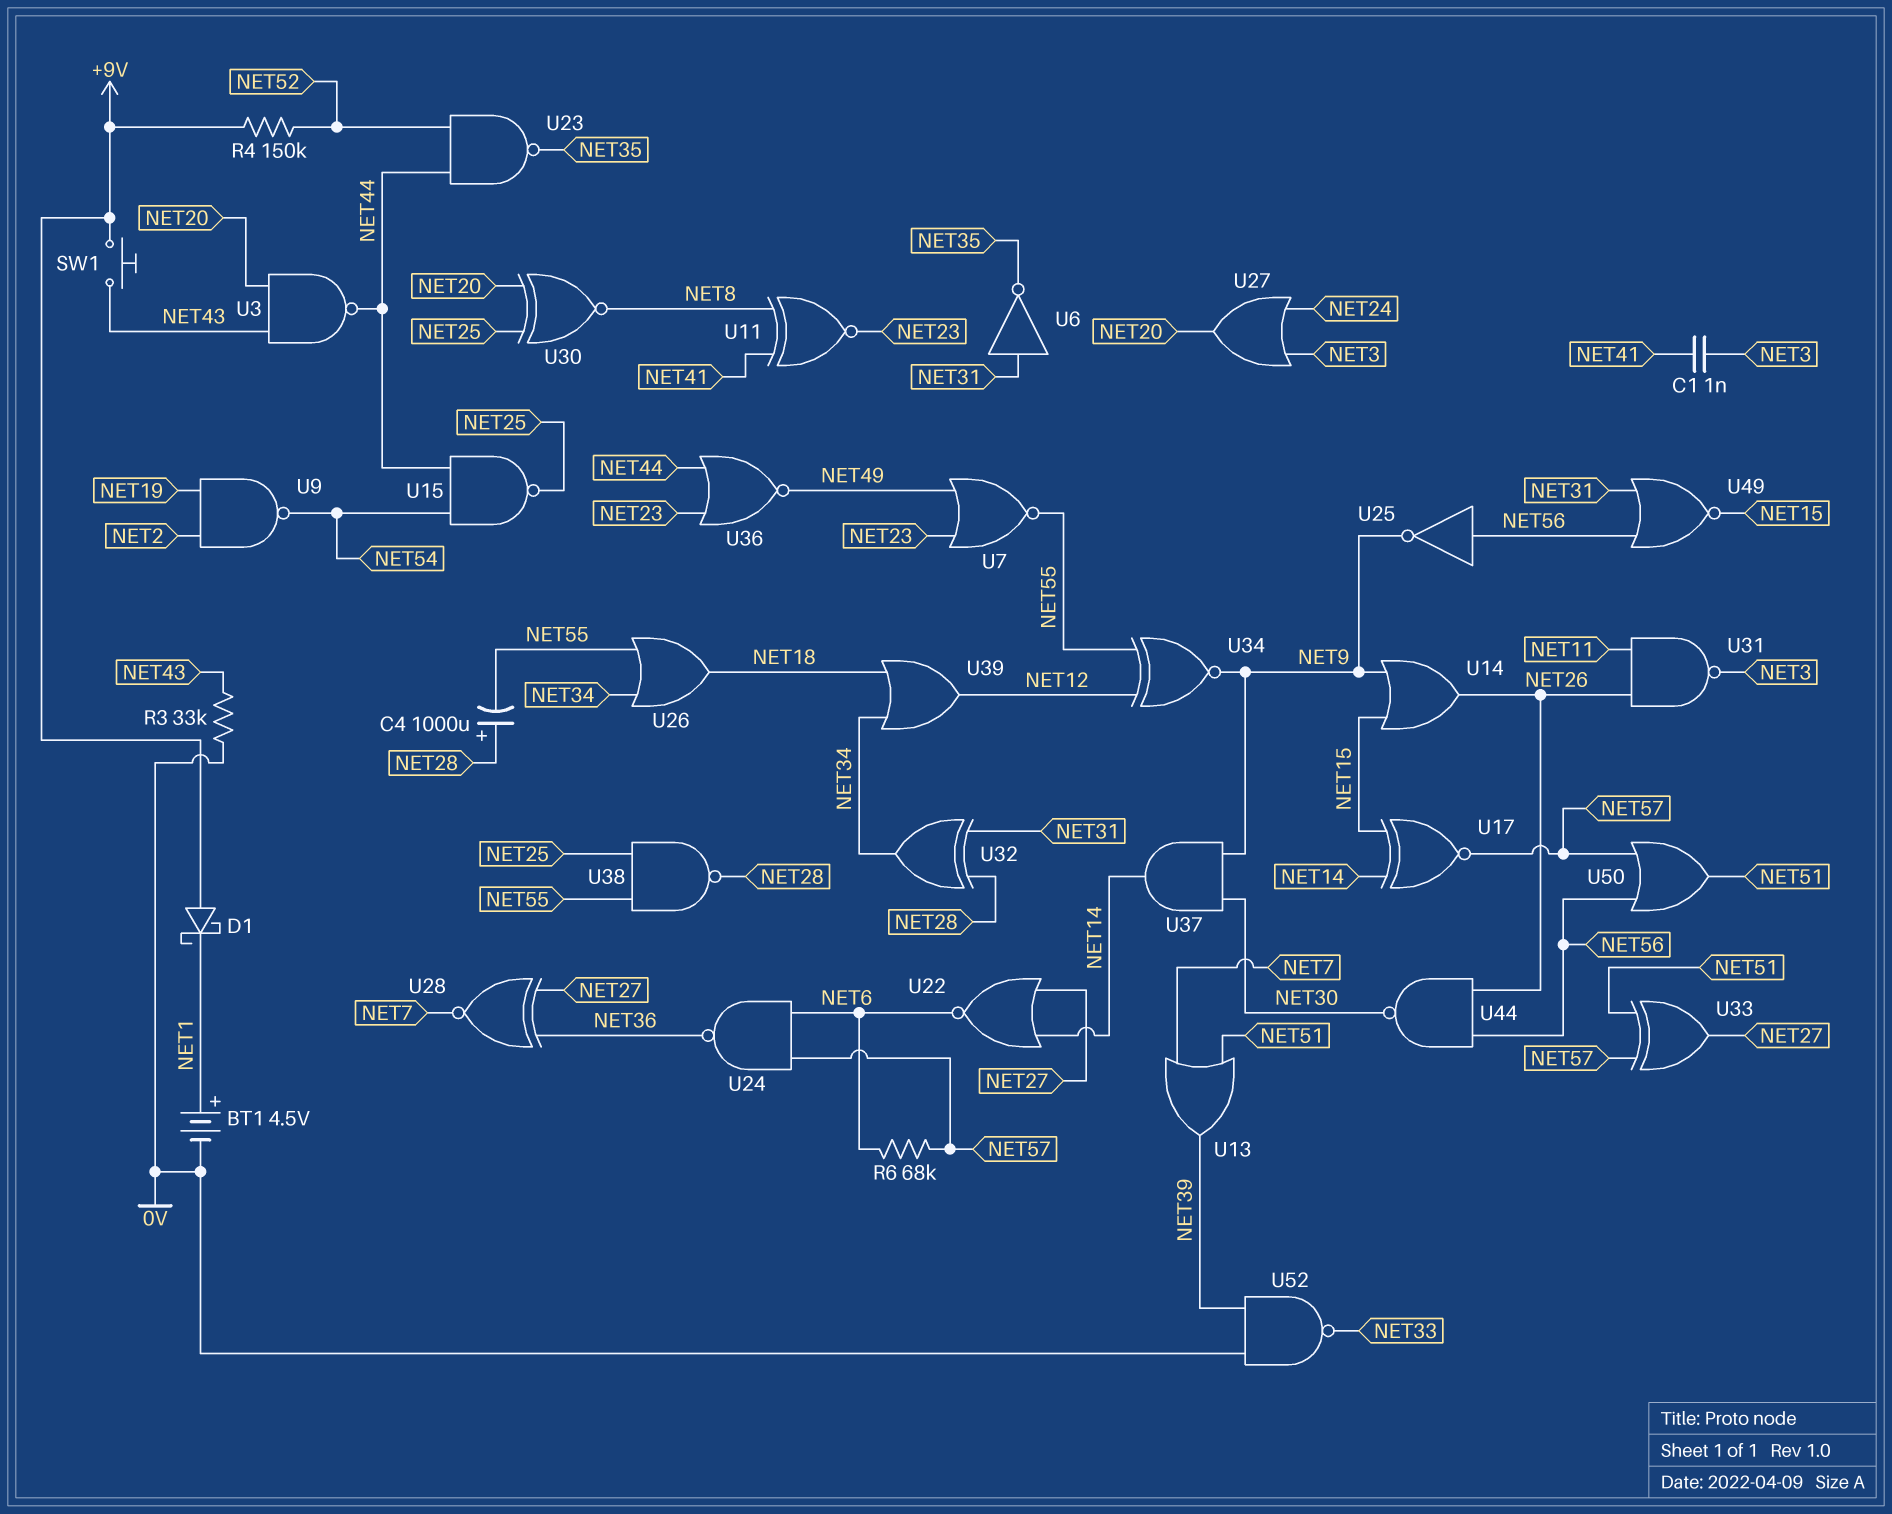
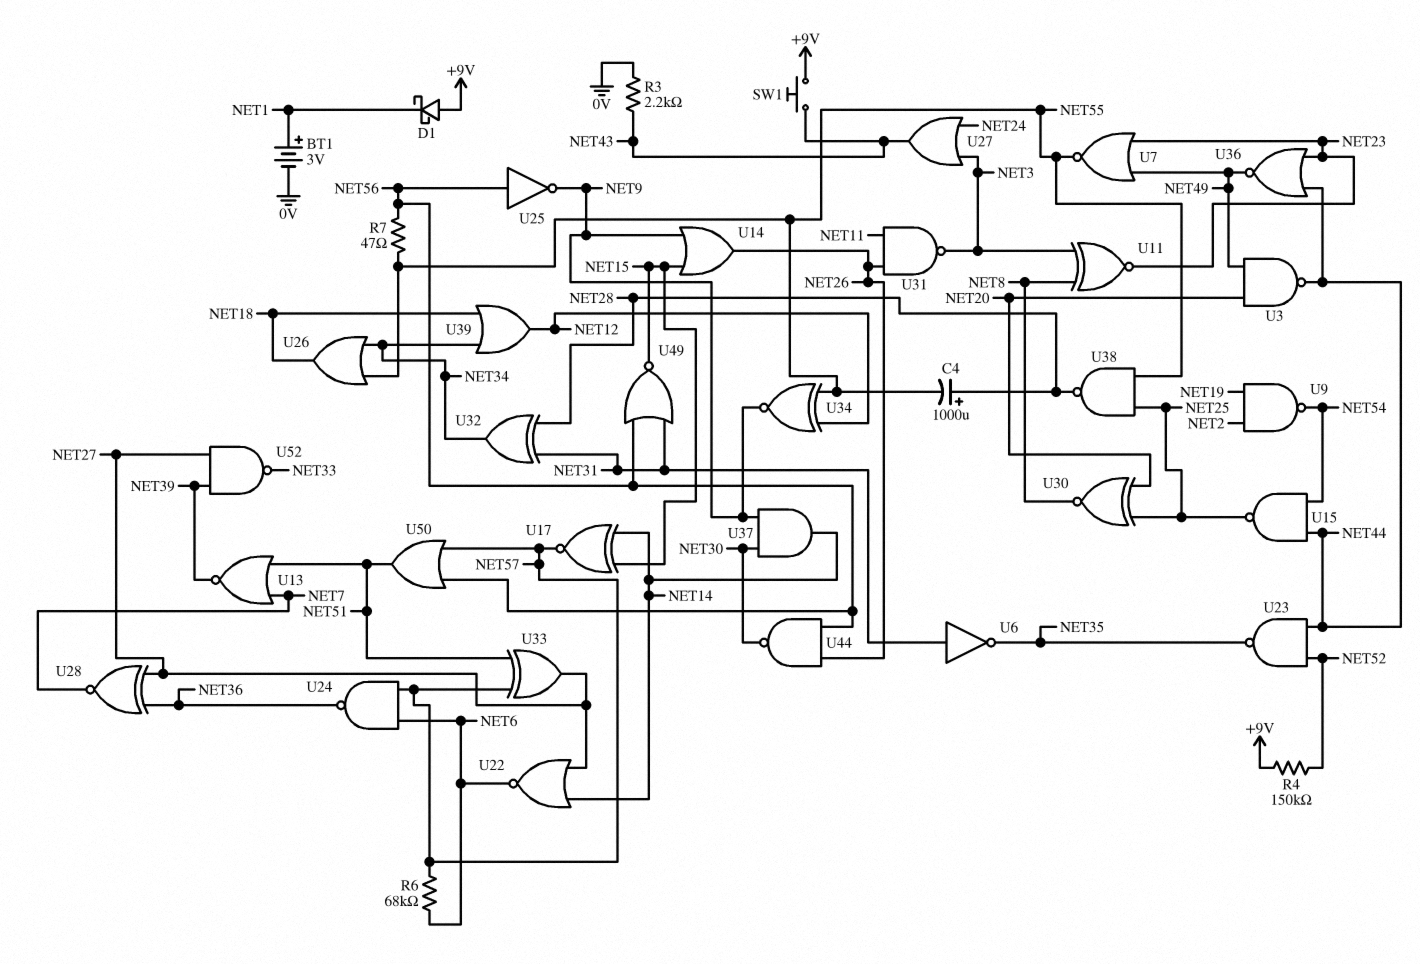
BT1: 4.5V (plus NET1, minus 0V) -> 3V (plus NET1, minus 0V)
C1: 1nF (NET3, NET41) -> none
R3: 33k (0V, NET43) -> 2.2k (0V, NET43)
R7: none -> 47 (NET55, NET56)
U3: NAND (in NET20, in NET43, out NET44) -> NAND (in NET20, in NET49, out NET44)
U11: XNOR (in NET8, in NET41, out NET23) -> XNOR (in NET3, in NET8, out NET23)
U13: OR (in NET7, in NET51, out NET39) -> NOR (in NET7, in NET51, out NET39)
U27: OR (in NET3, in NET24, out NET20) -> OR (in NET3, in NET24, out NET43)
U52: NAND (in 0V, in NET39, out NET33) -> NAND (in NET27, in NET39, out NET33)

